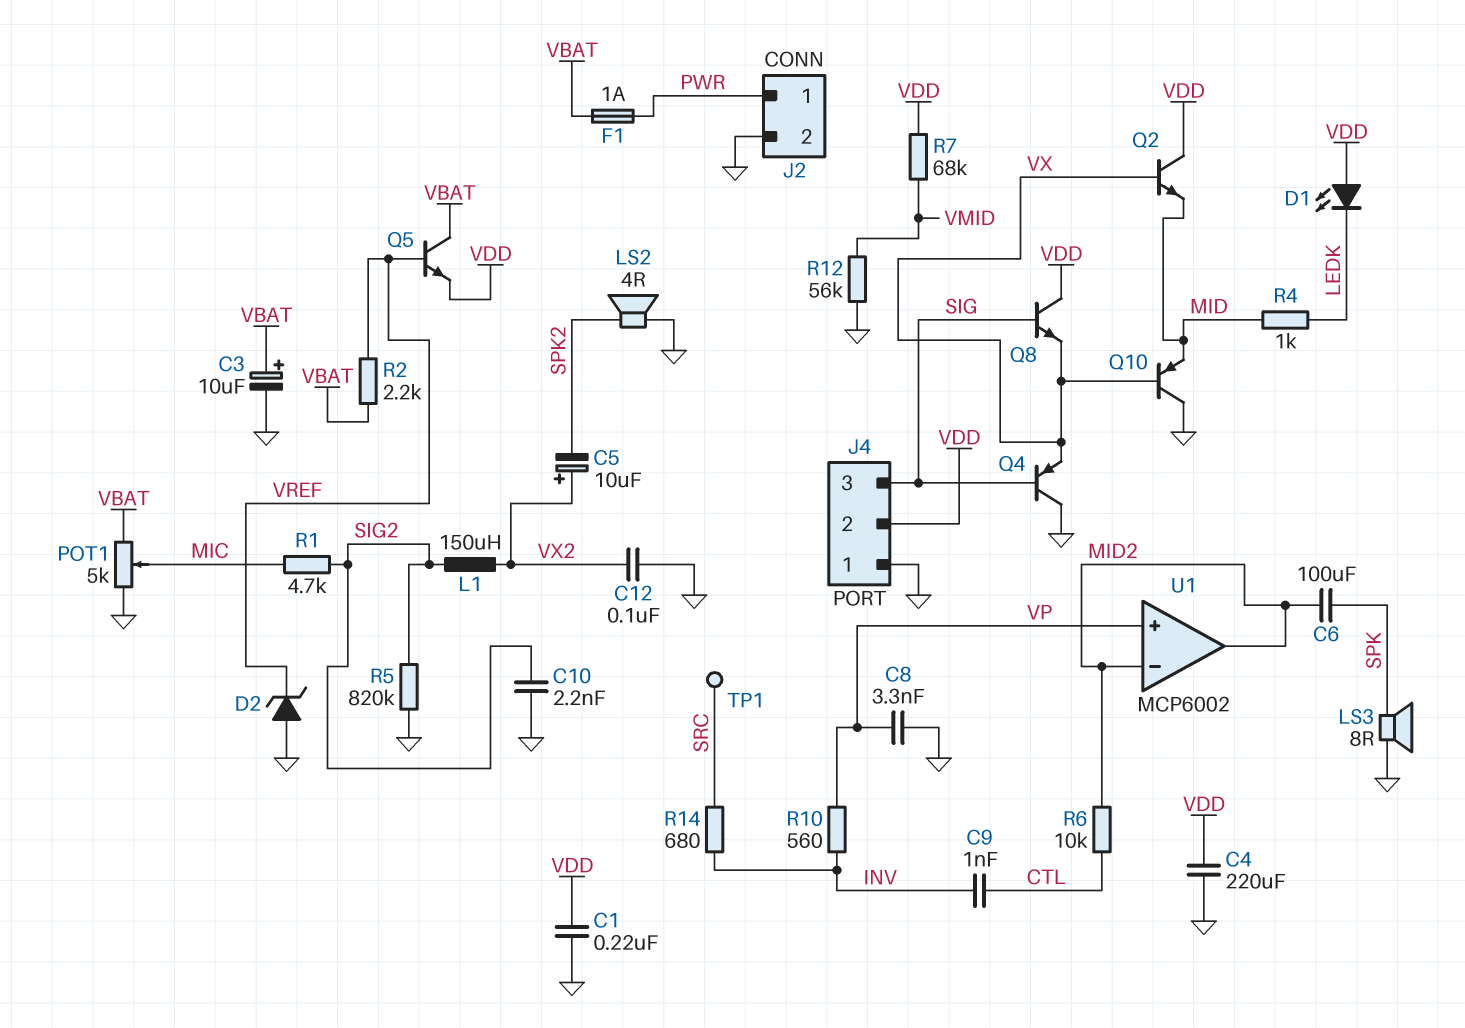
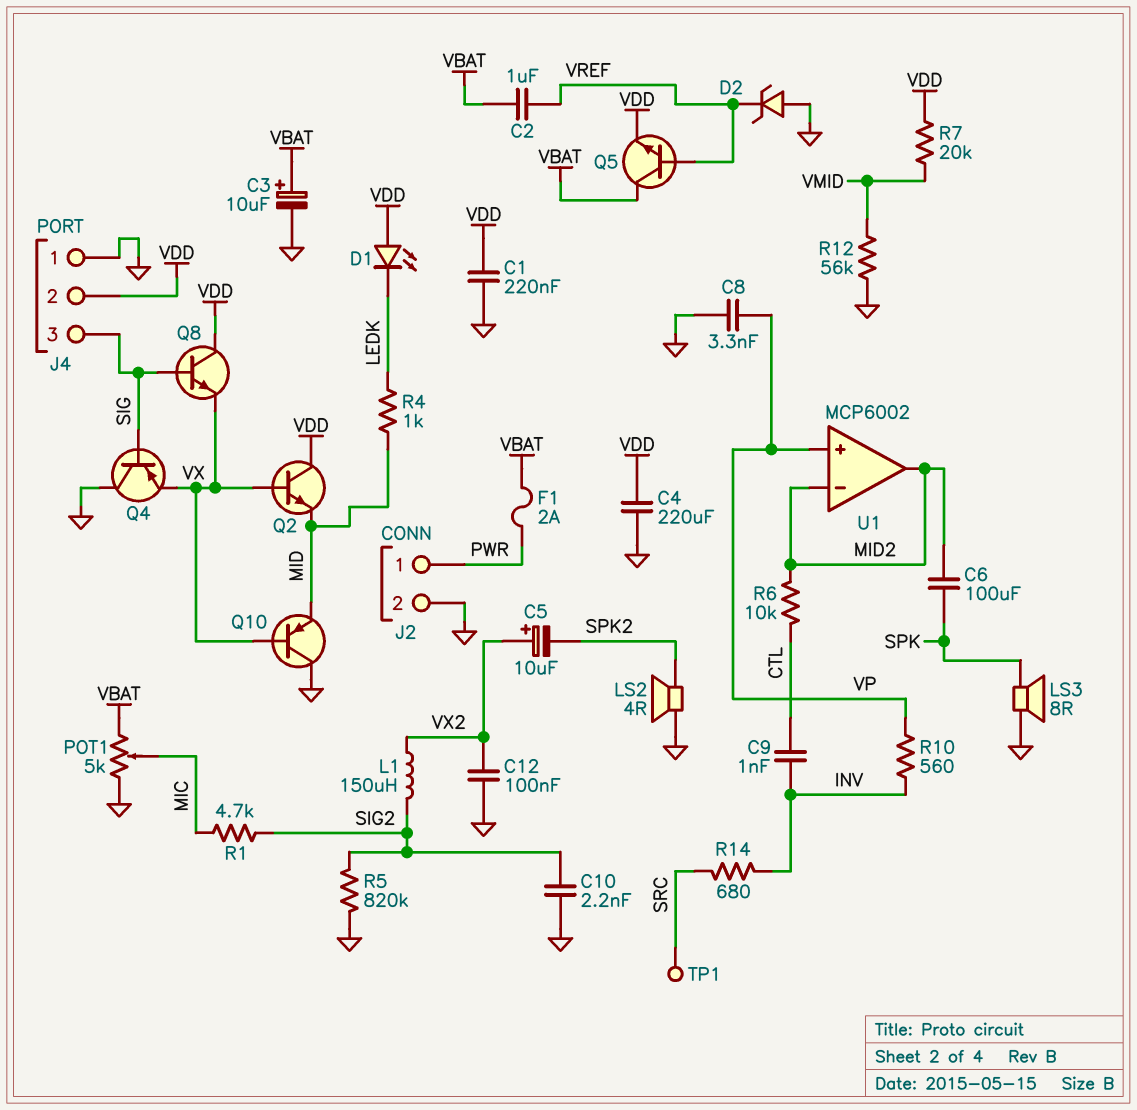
C2: none -> 1uF (VBAT, VREF)
F1: 1A (PWR, VBAT) -> 2A (PWR, VBAT)
R2: 2.2k (VBAT, VREF) -> none
R7: 68k (VDD, VMID) -> 20k (VDD, VMID)

